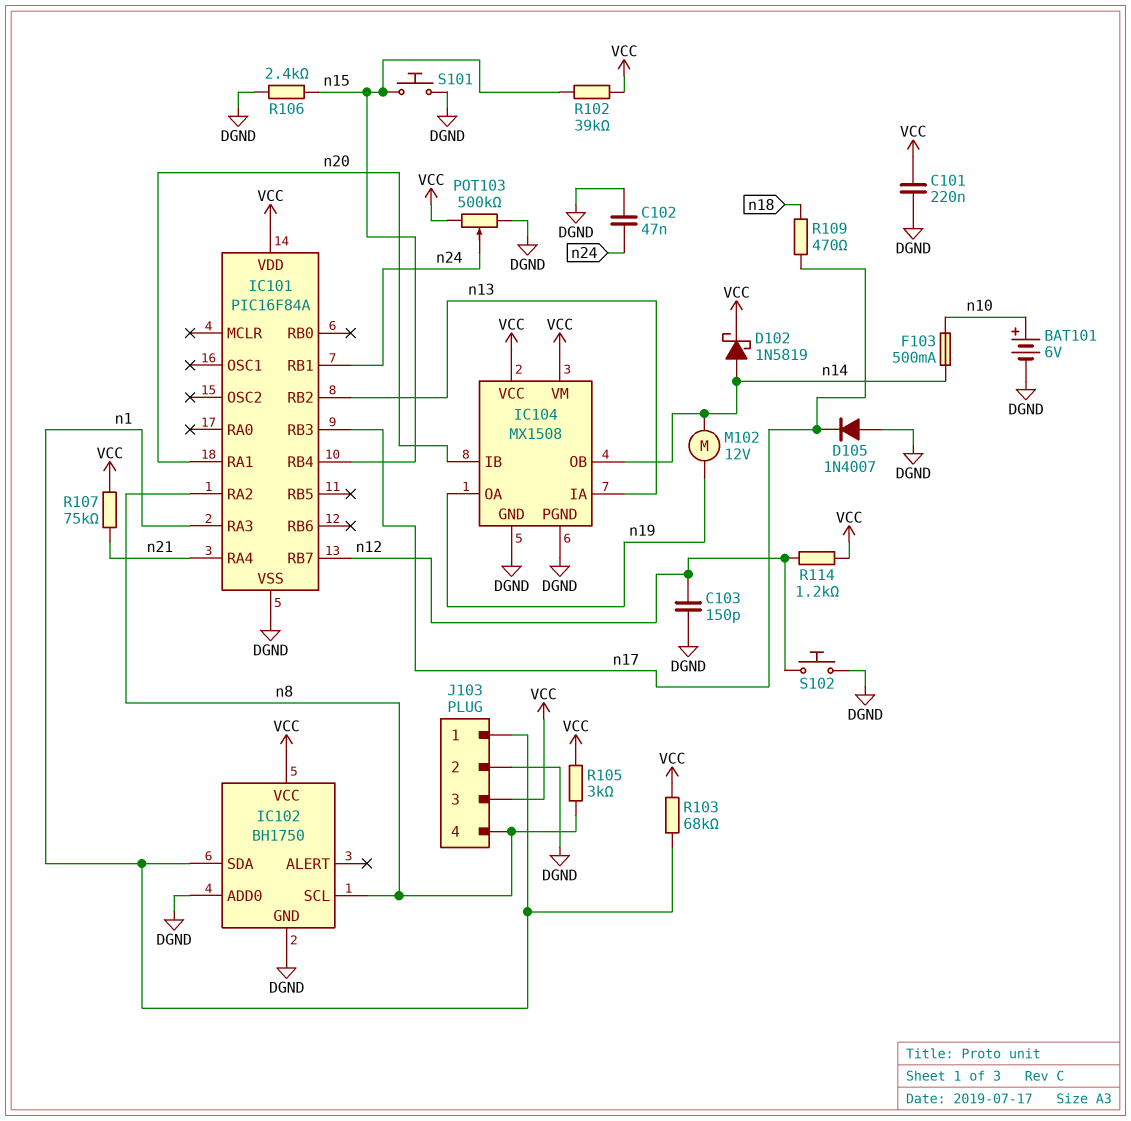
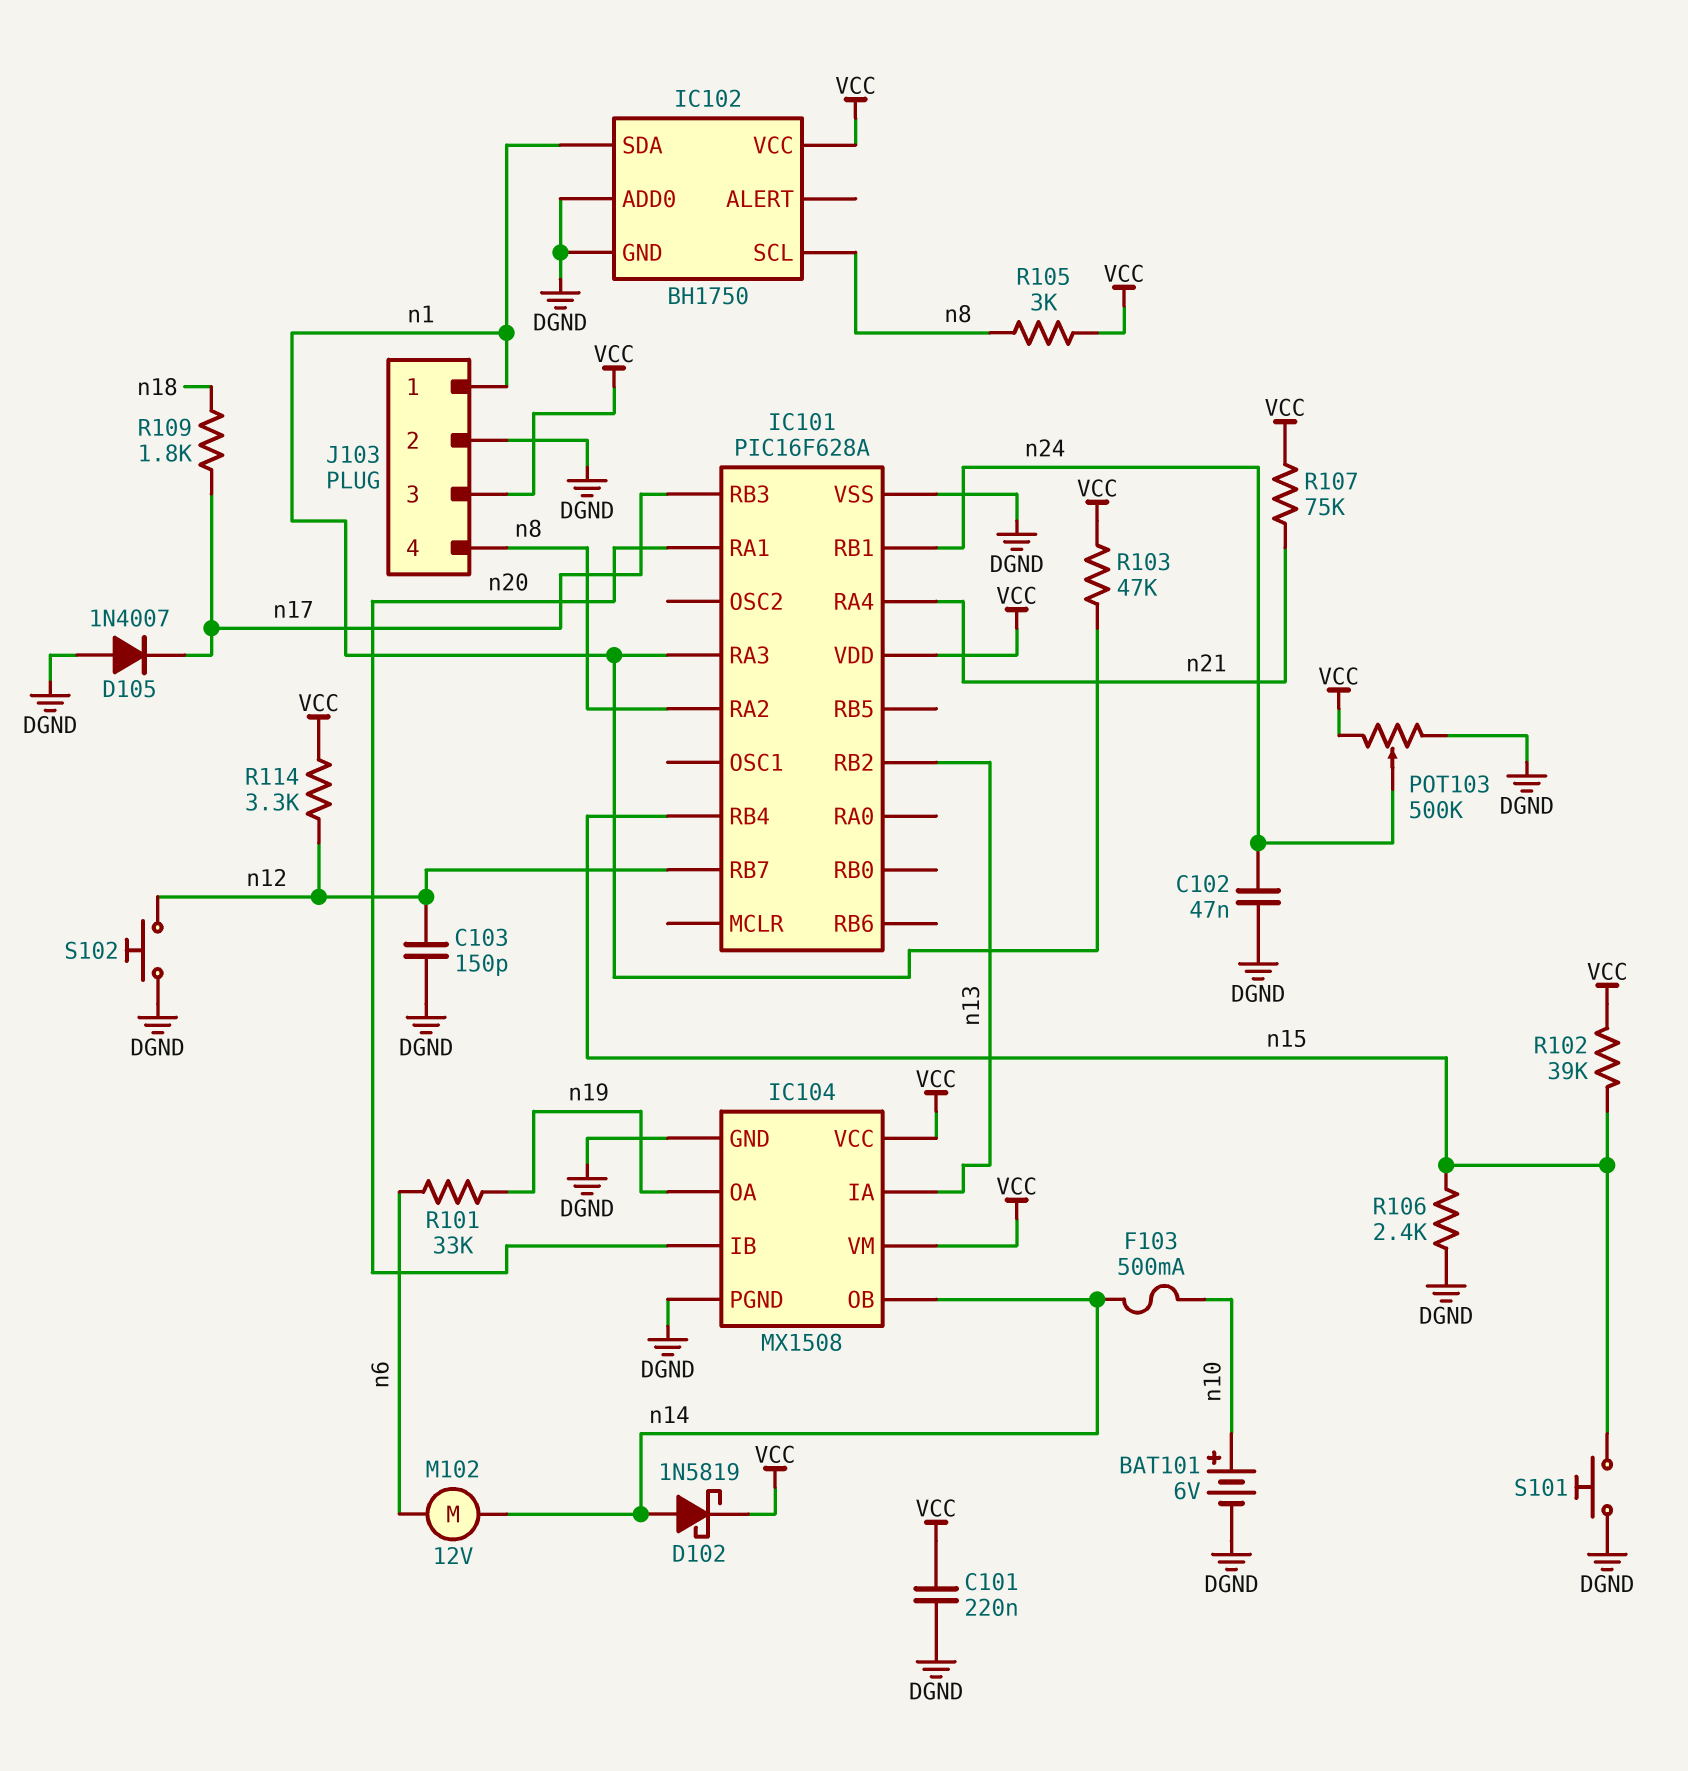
IC101: PIC16F84A -> PIC16F628A
M102: motor 12V (n14, n19) -> motor 12V (n6, n14)
R101: none -> 33k (n6, n19)
R103: 68k (VCC, n1) -> 47k (VCC, n1)
R109: 470 (n17, n18) -> 1.8k (n17, n18)
R114: 1.2k (VCC, n12) -> 3.3k (VCC, n12)

